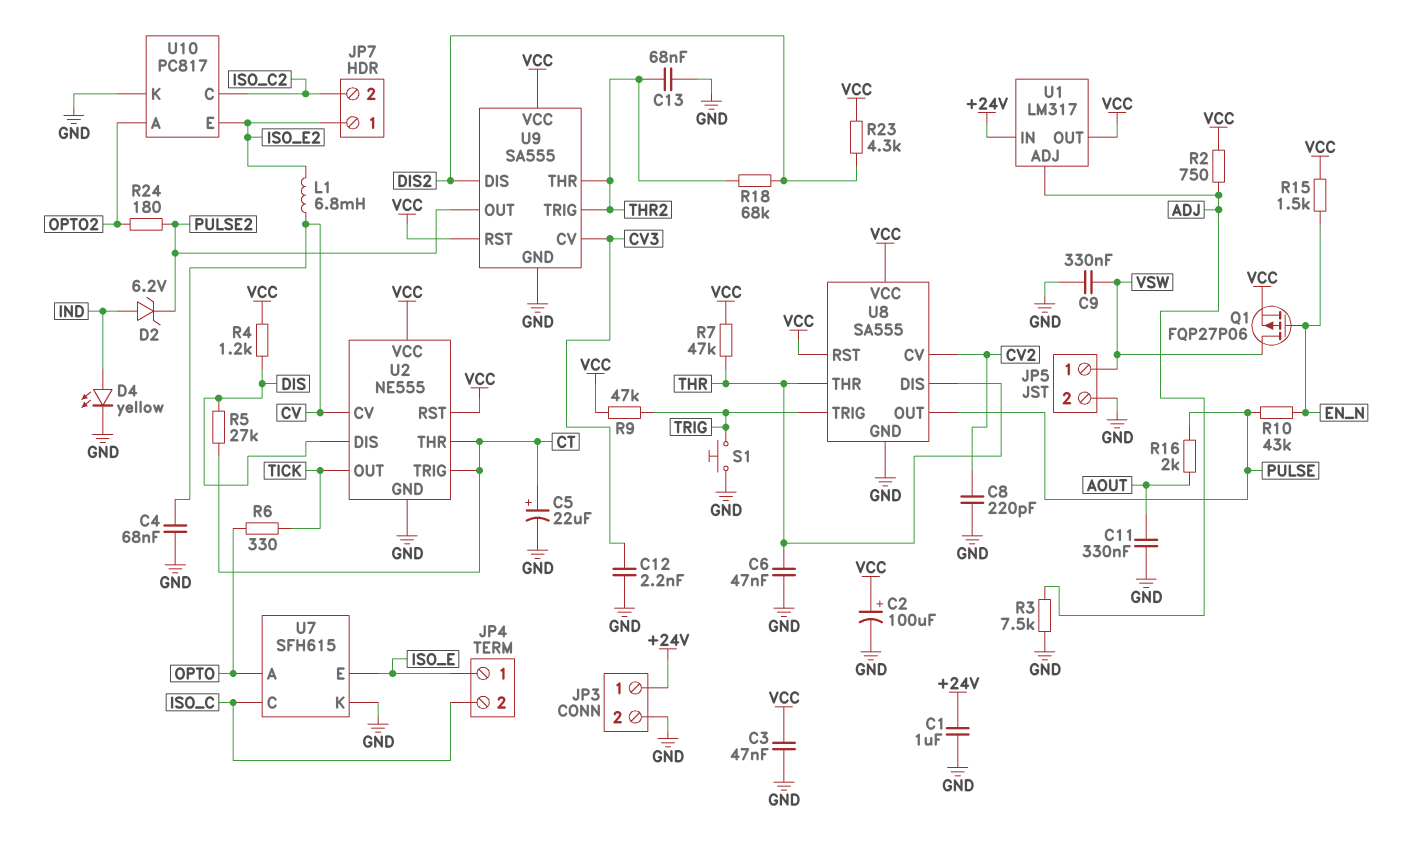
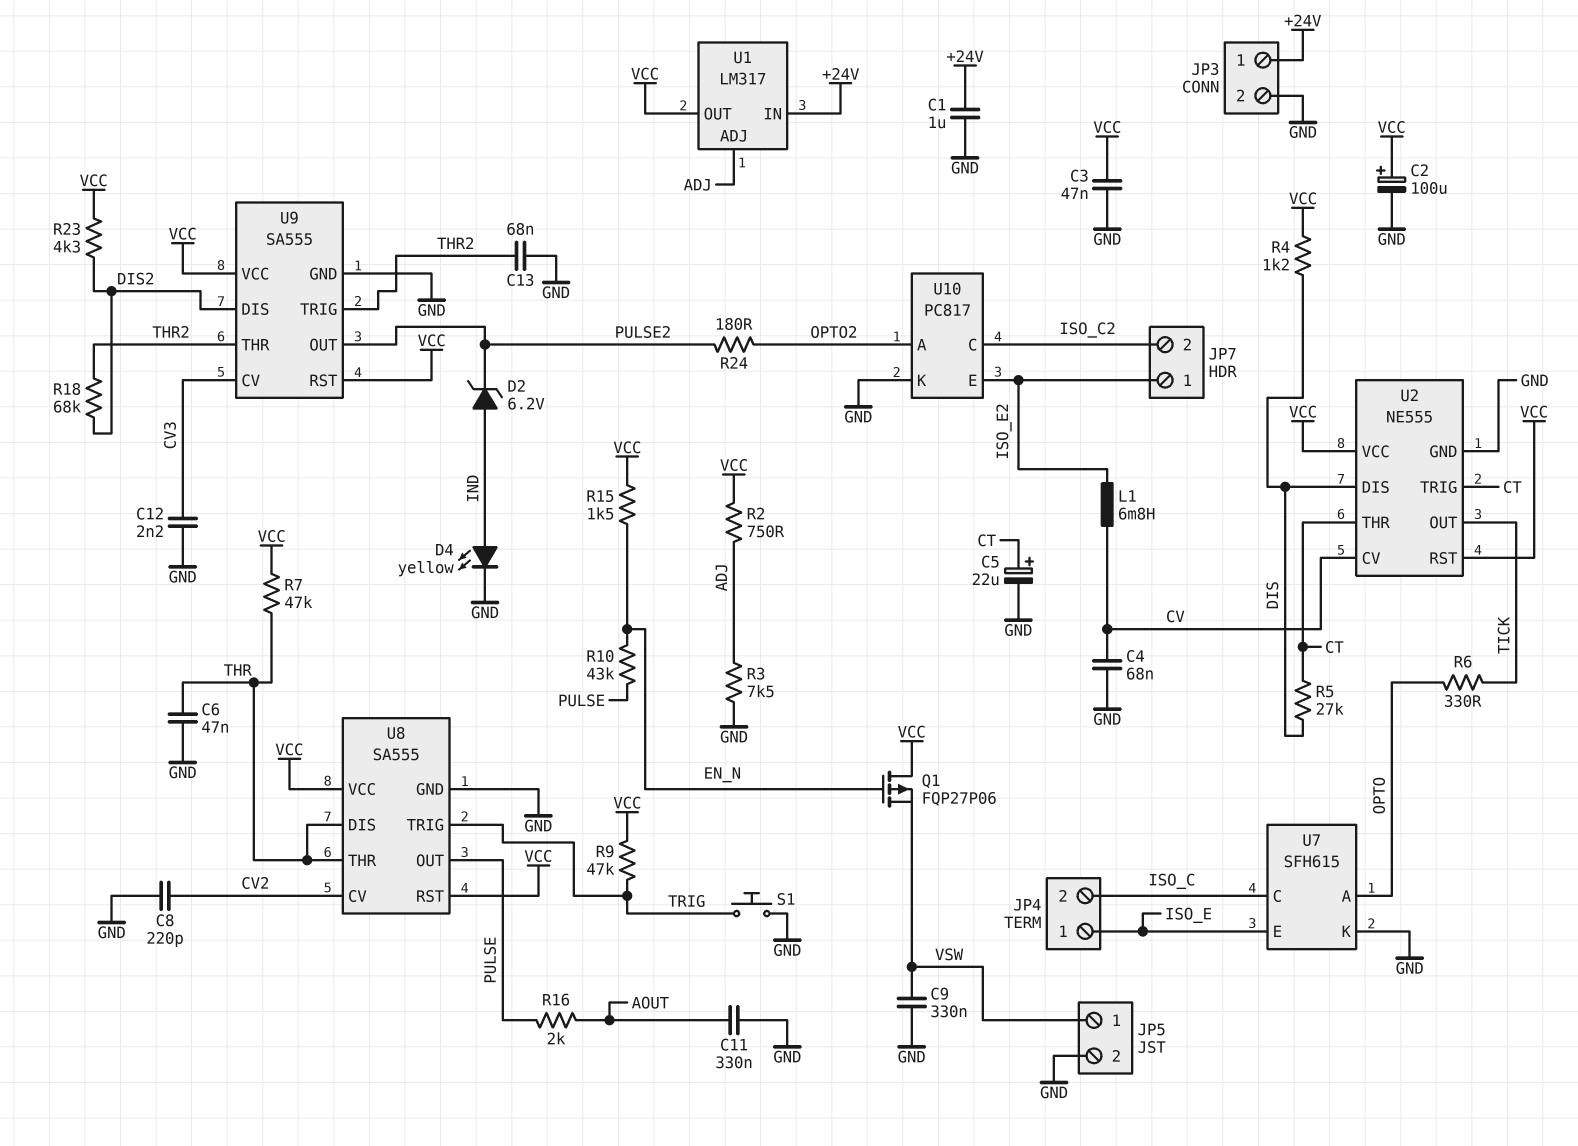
Q1: PMOS FQP27P06 (G EN_N, D VSW, S VCC) -> PMOS FQP27P06 (G EN_N, D VCC, S VSW)

